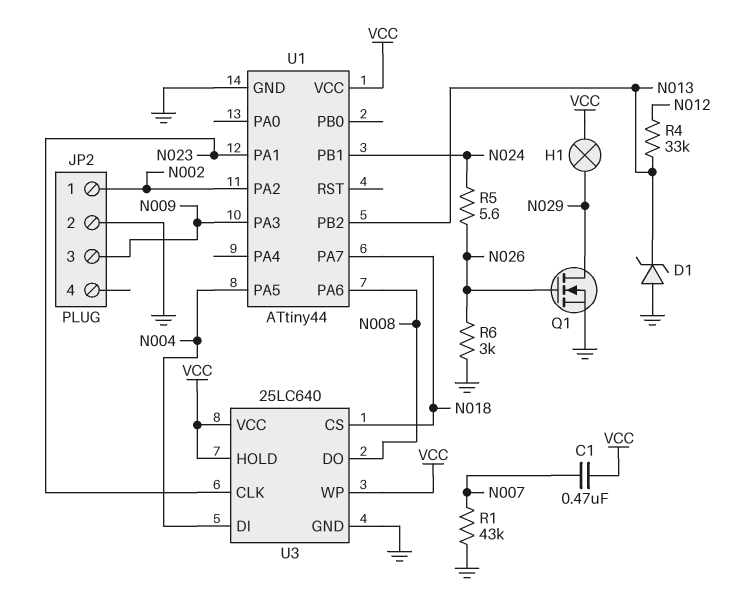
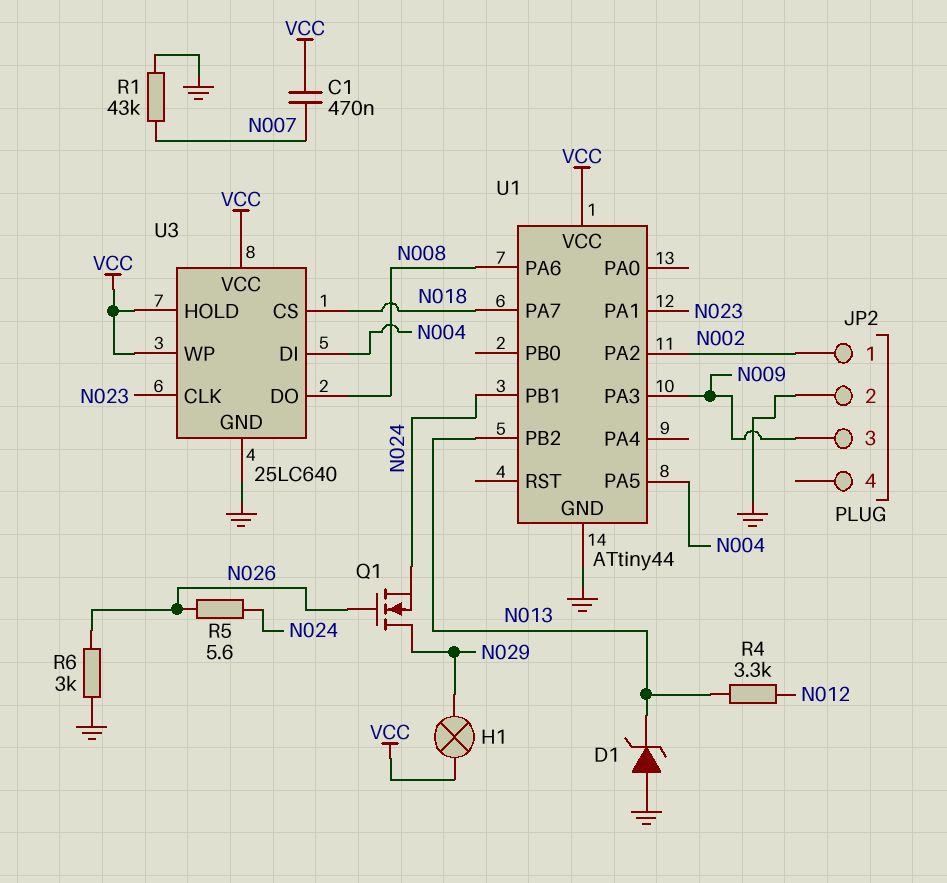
Q1: NMOS (G N026, D N029, S GND) -> NMOS (G N026, D N029, S N024)
R4: 33k (N012, N013) -> 3.3k (N012, N013)

